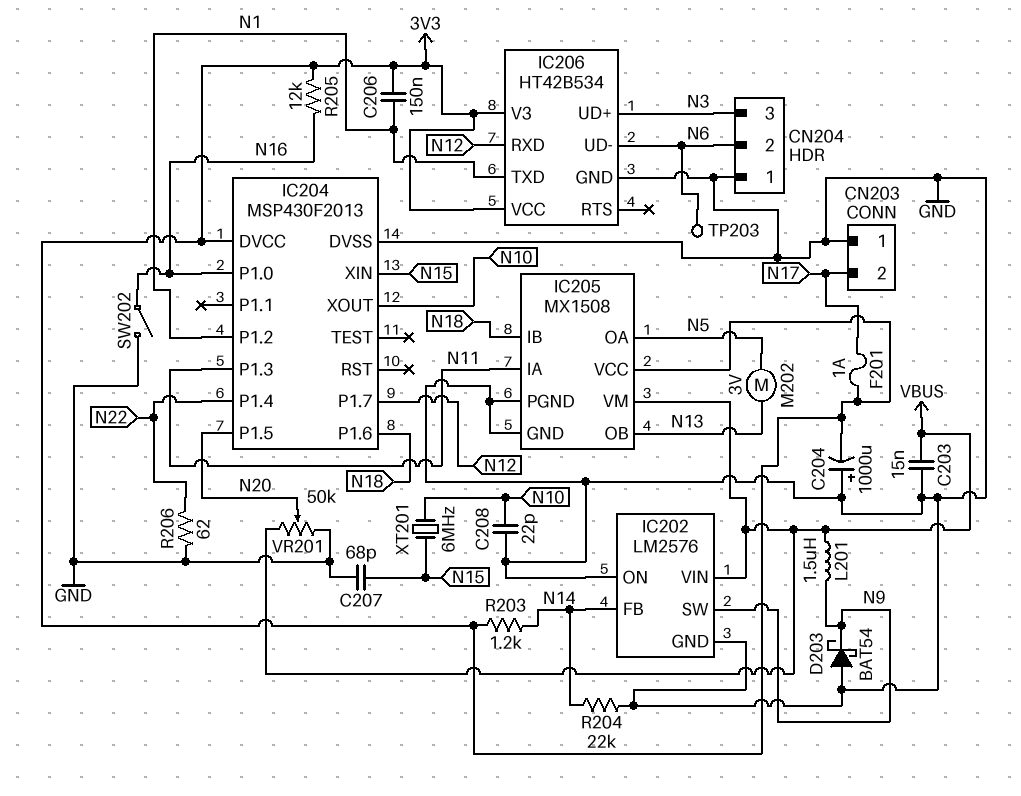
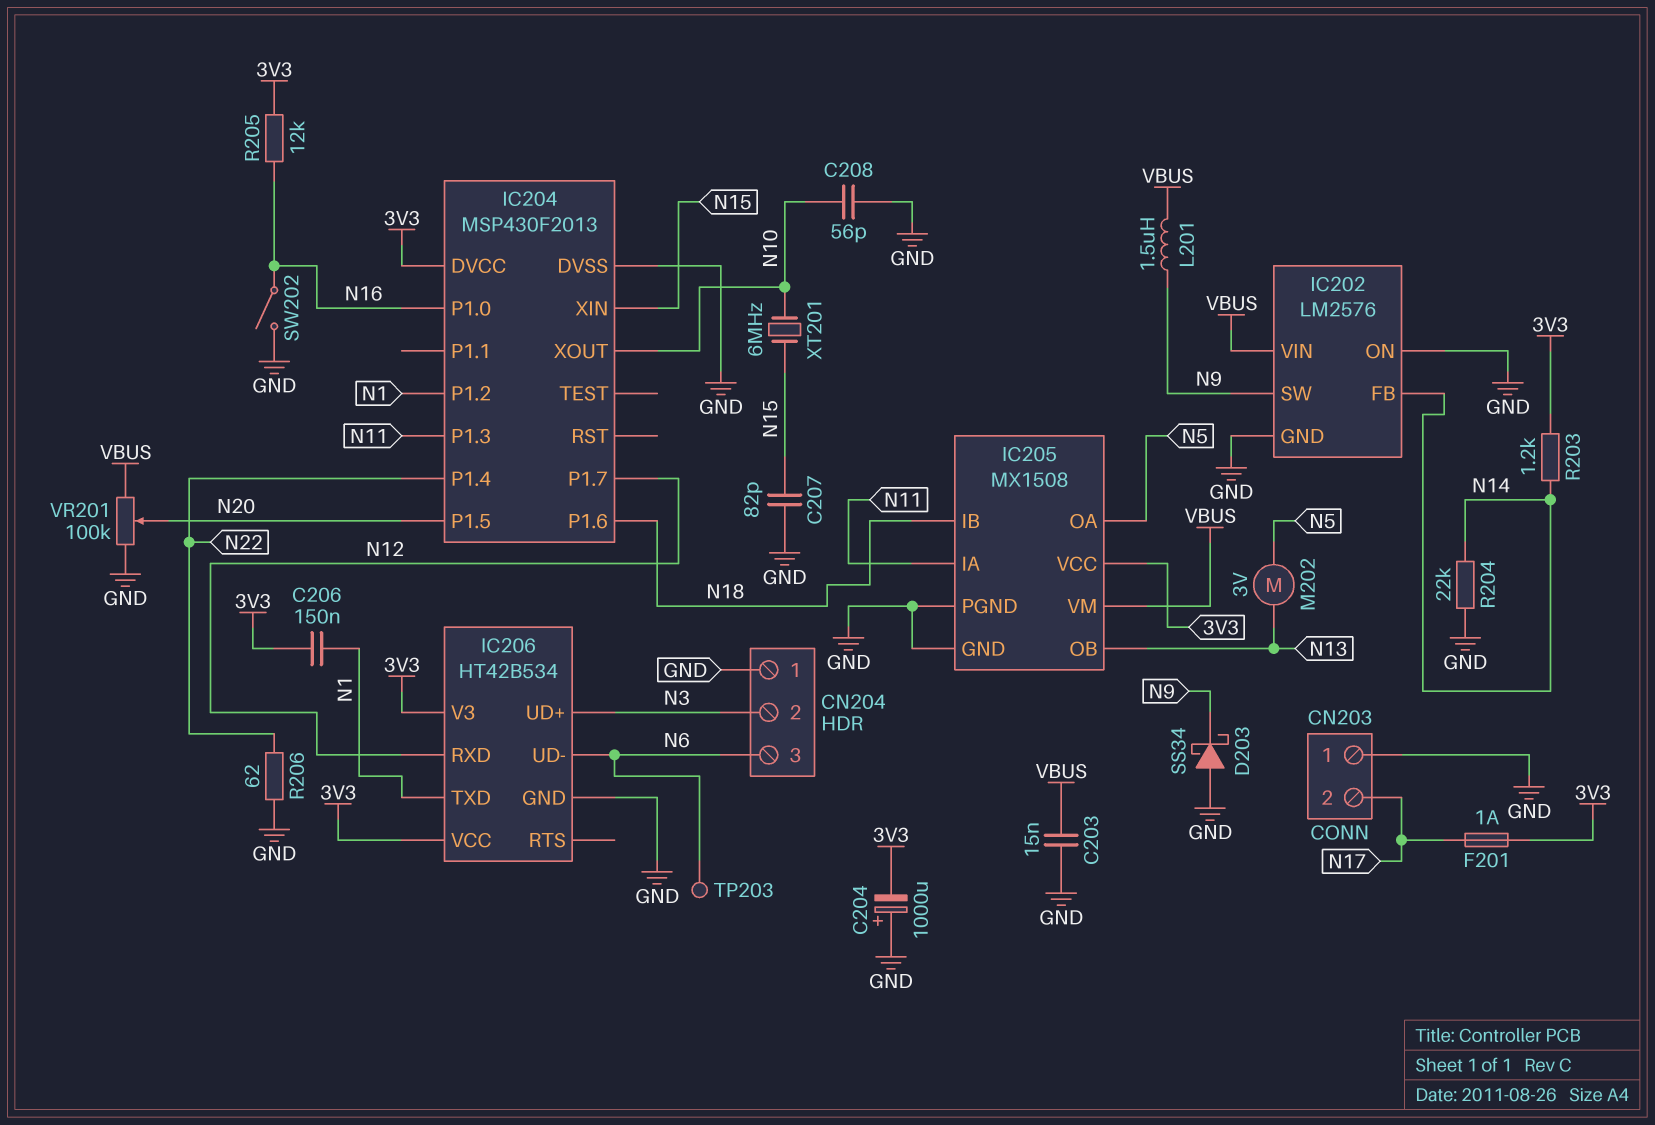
C207: 68pF (GND, N15) -> 82pF (GND, N15)
C208: 22pF (GND, N10) -> 56pF (GND, N10)
CN204 pin 2: N6 -> N3
CN204 pin 3: N3 -> N6
D203: schottky BAT54 (A GND, K N9) -> schottky SS34 (A GND, K N9)
VR201: 50k (GND, VBUS, wiper N20) -> 100k (GND, VBUS, wiper N20)

